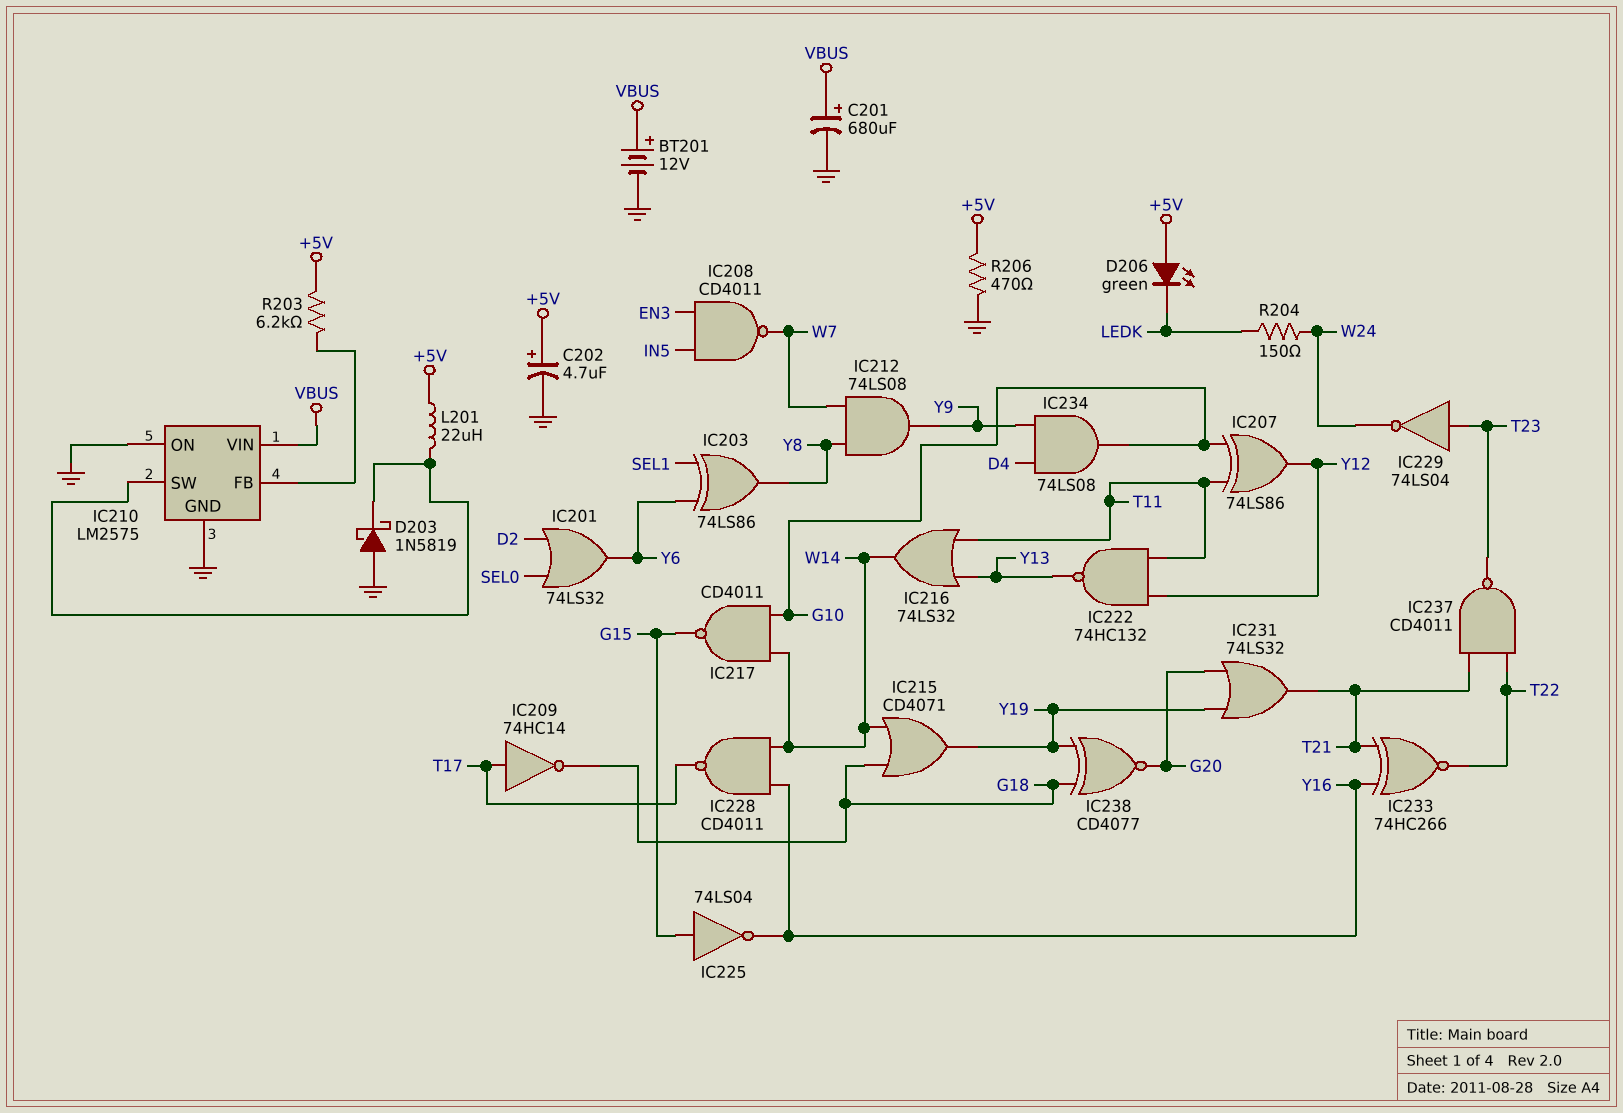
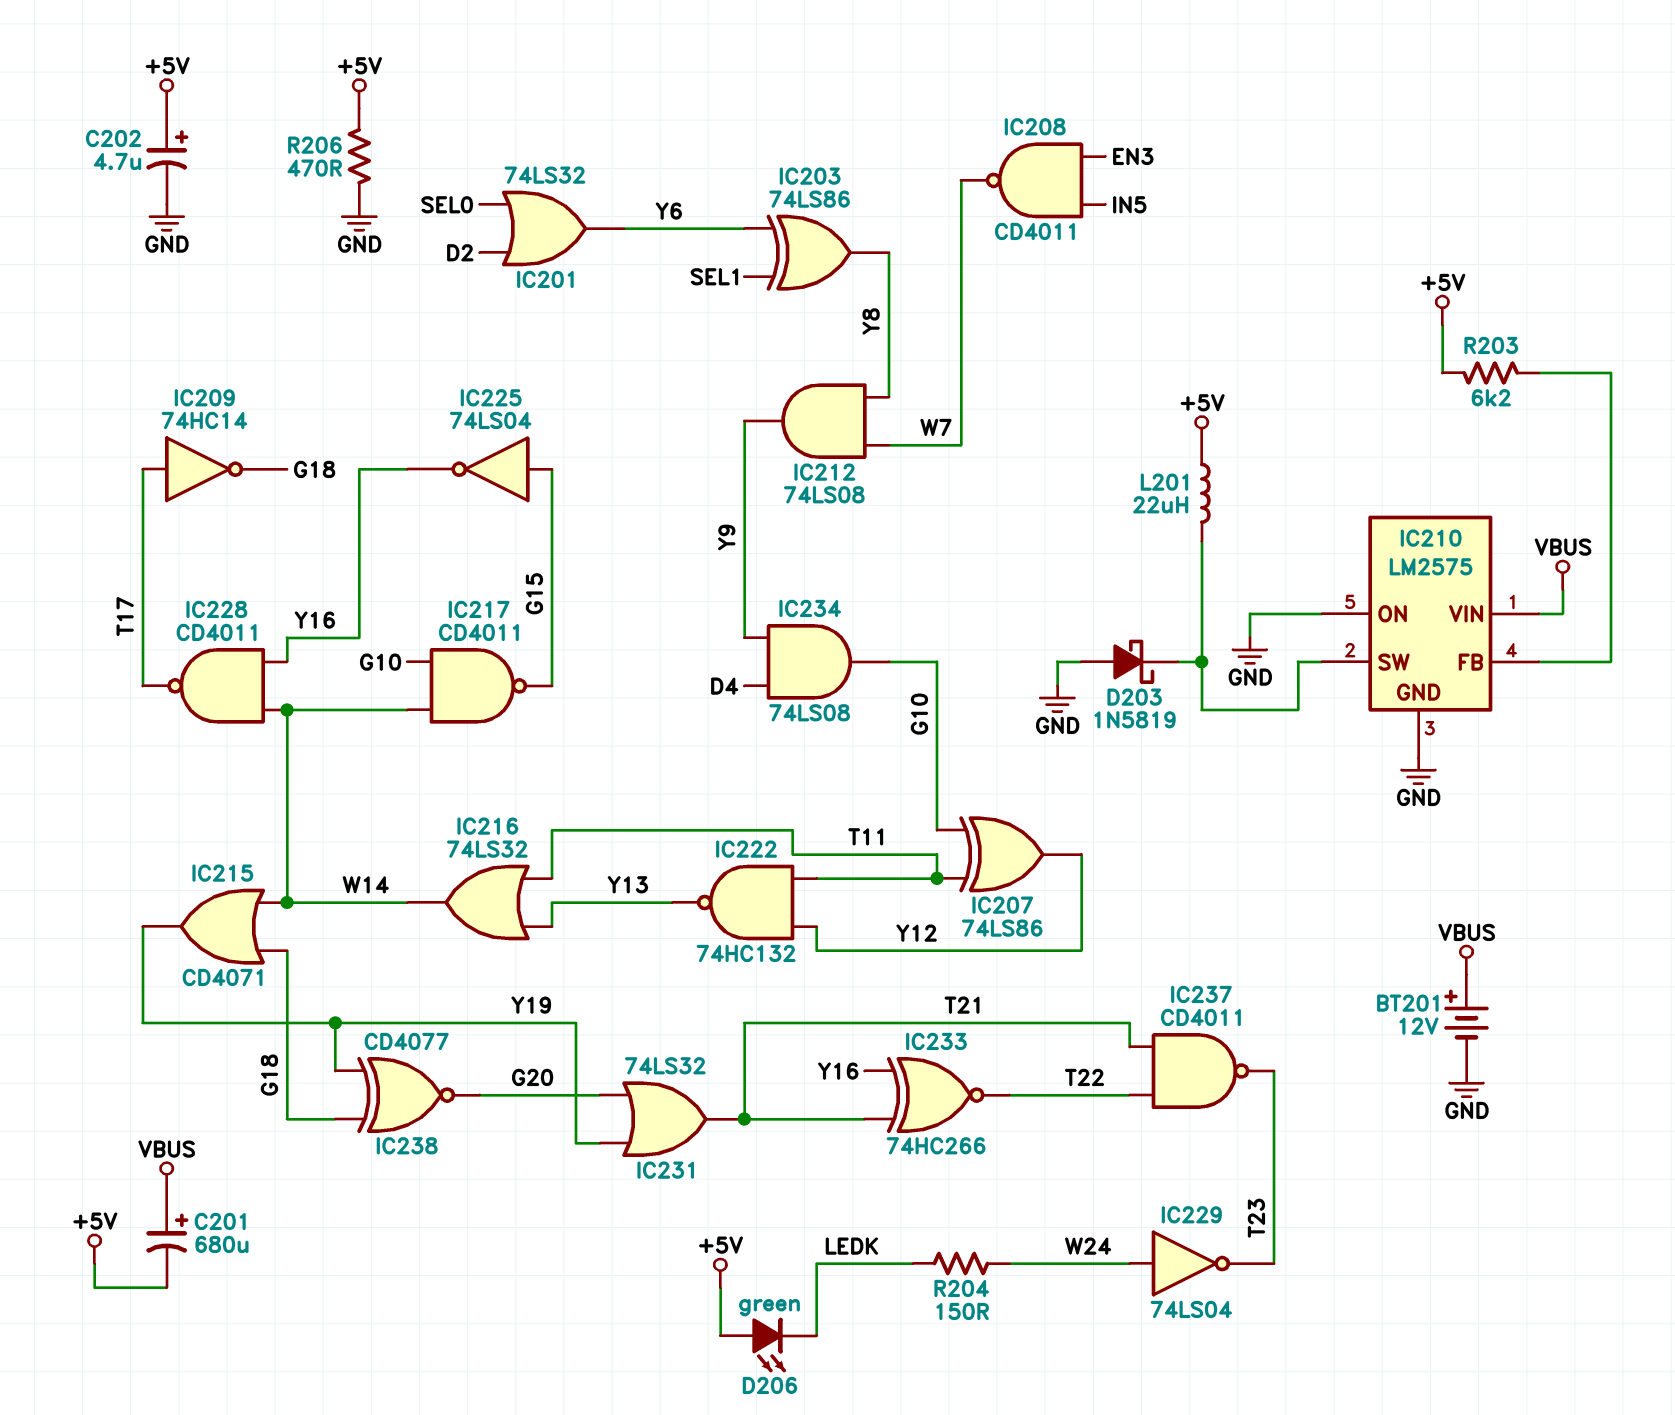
C201: 680uF (plus VBUS, minus GND) -> 680uF (plus VBUS, minus +5V)
IC229: NOT 74LS04 (in T23, out W24) -> NOT 74LS04 (in W24, out T23)

